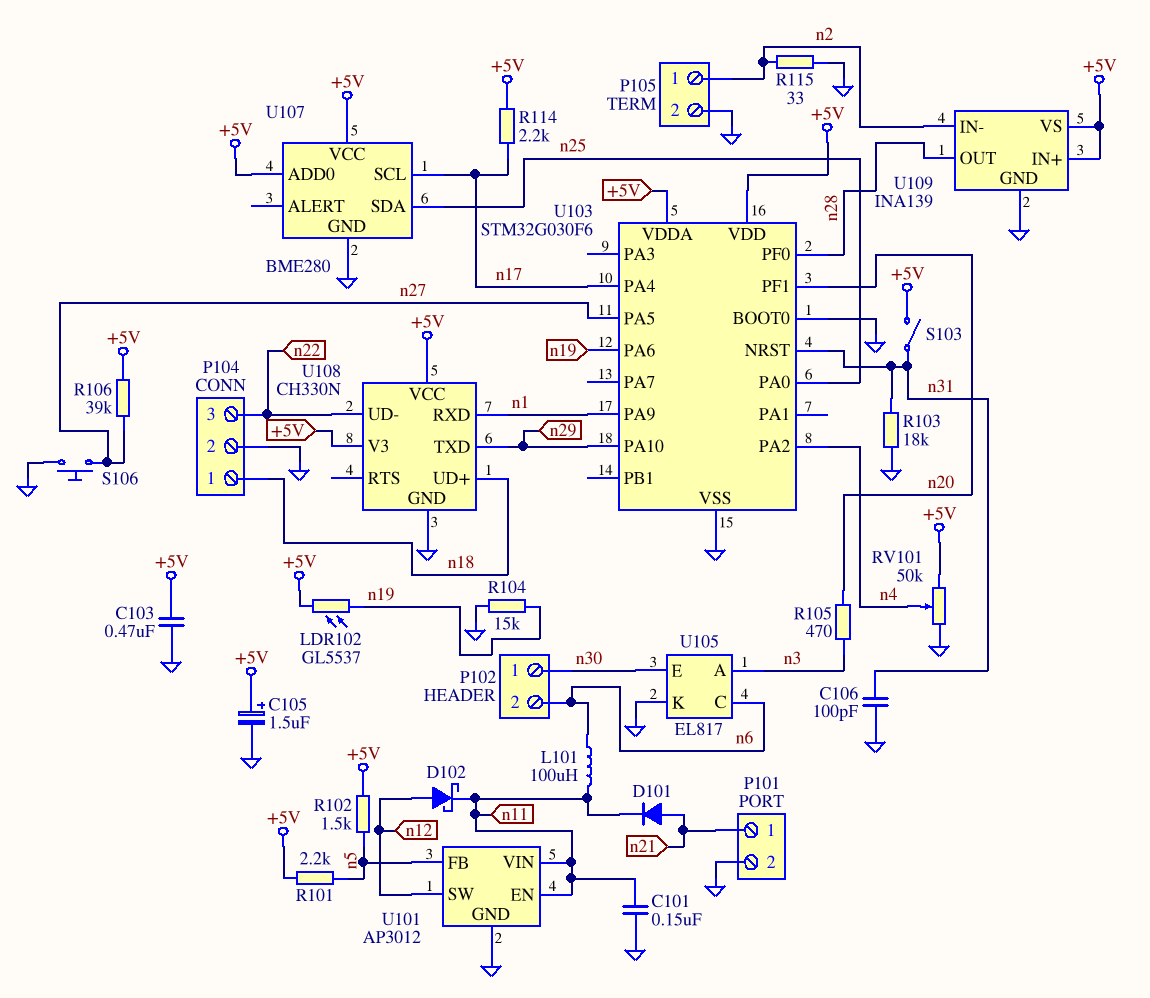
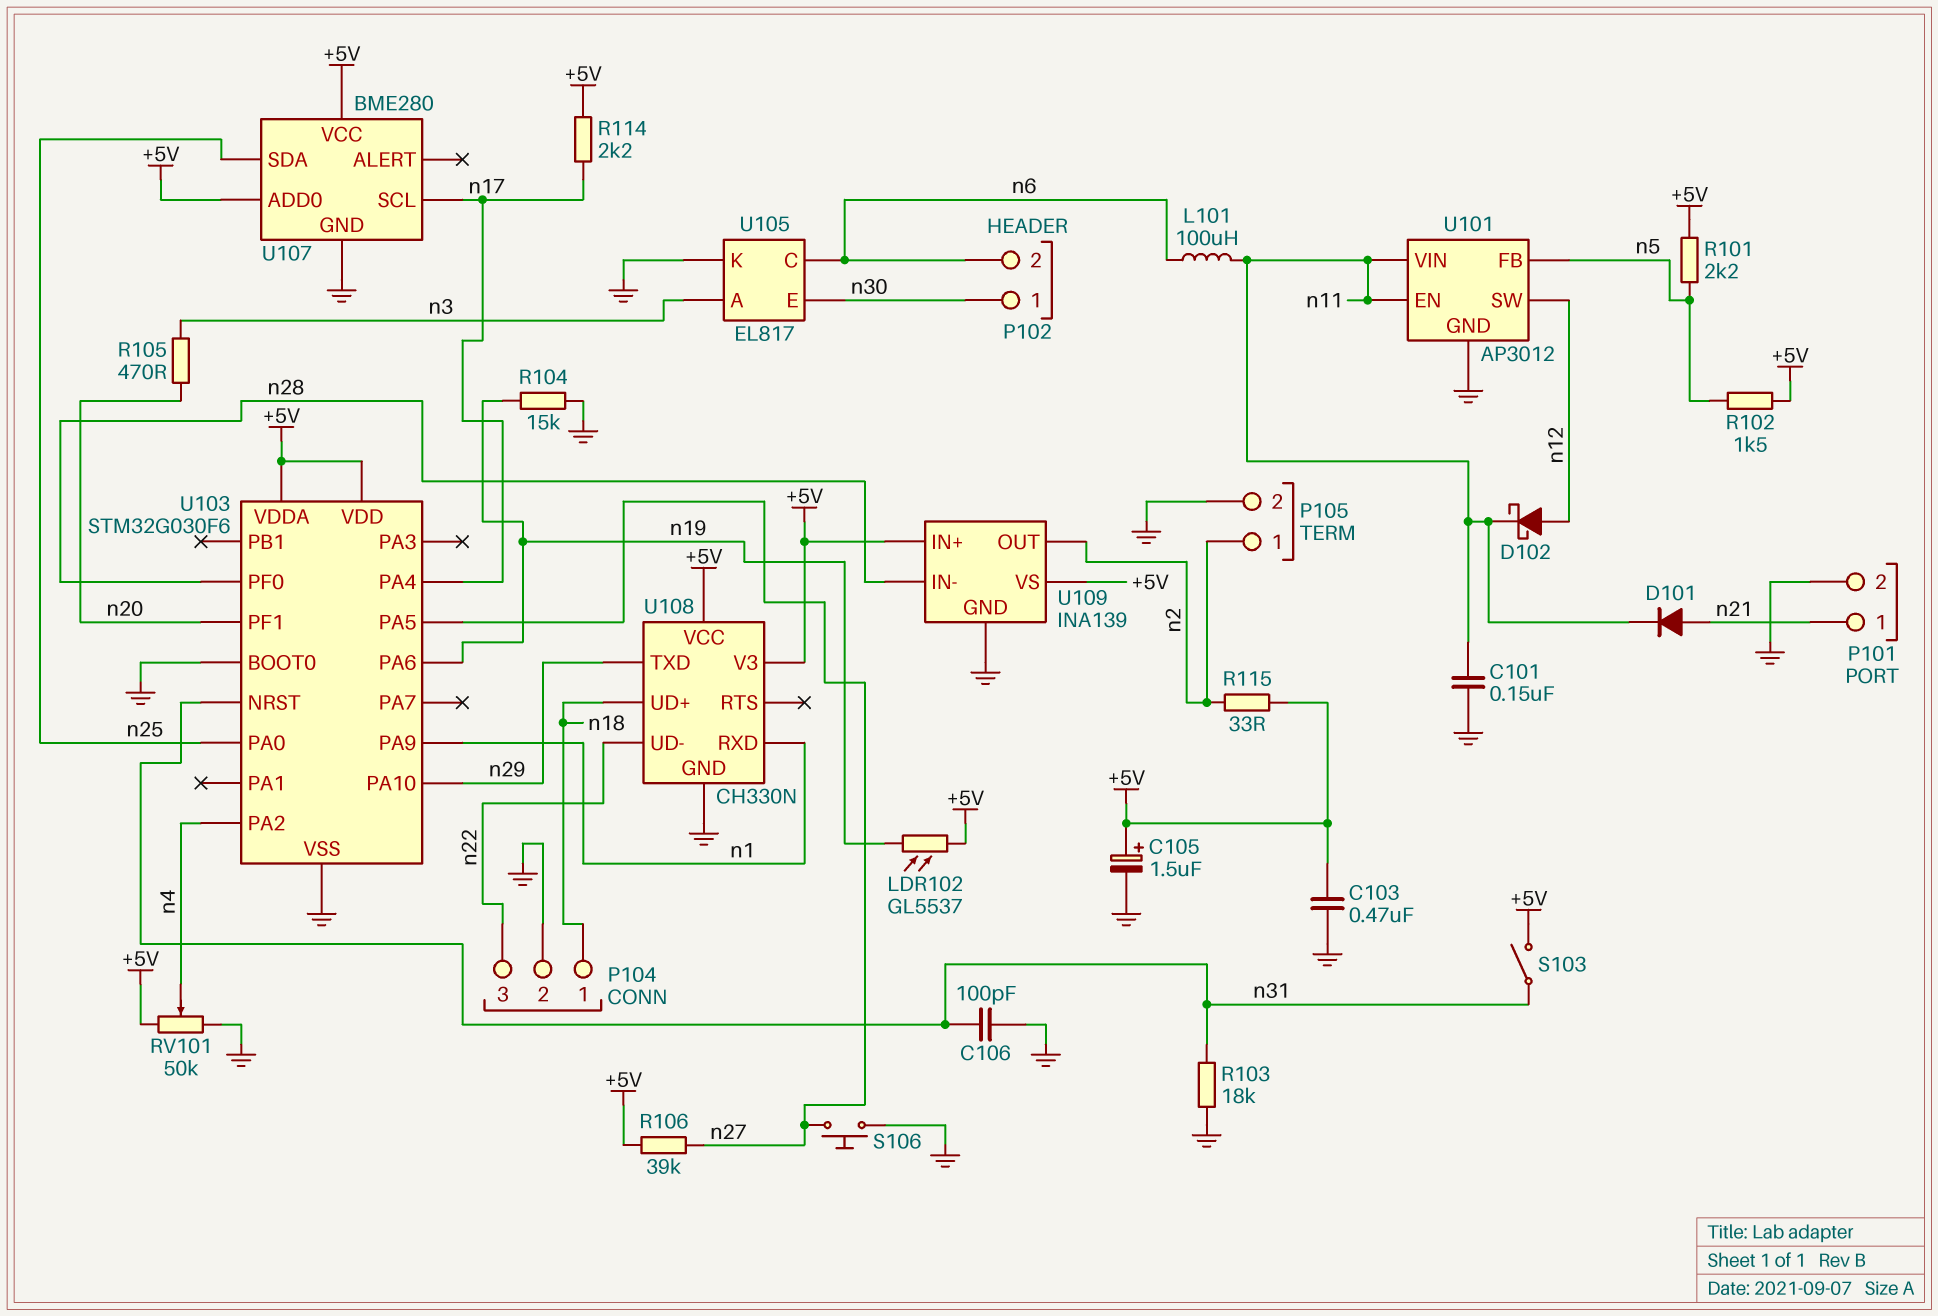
R115: 33 (GND, n2) -> 33 (+5V, n2)
U109 pin IN-: n2 -> n28
U109 pin OUT: n28 -> n2

